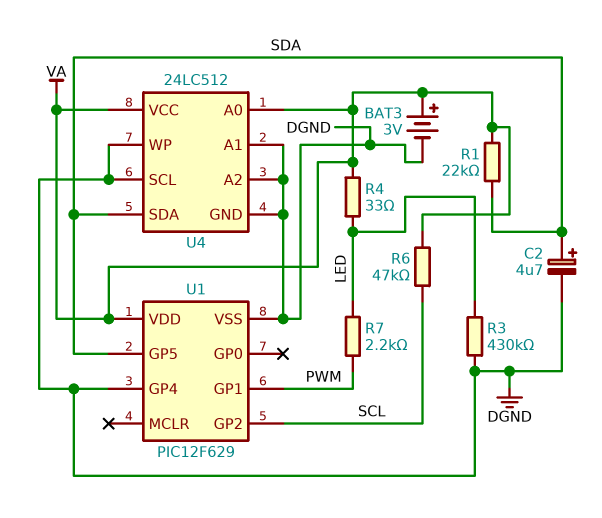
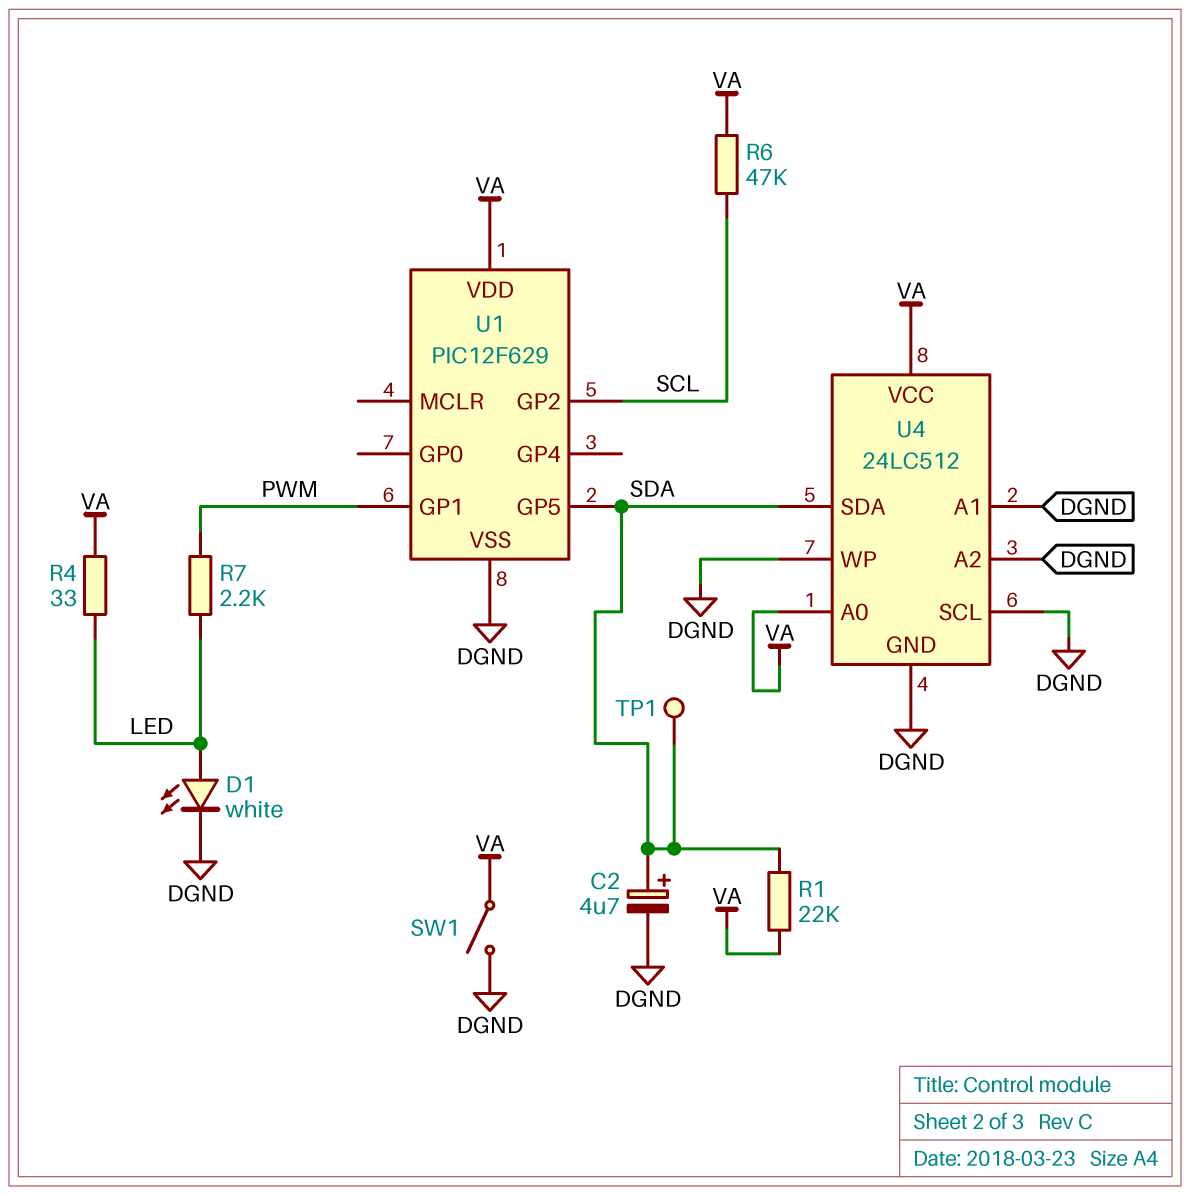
BAT3: 3V (plus VA, minus DGND) -> none
D1: none -> LED white (A LED, K DGND)
R3: 430k (DGND, LED) -> none
SW1: none -> switch (DGND, VA)
TP1: none -> test point (SDA)
U1 pin GP4: DGND -> none

